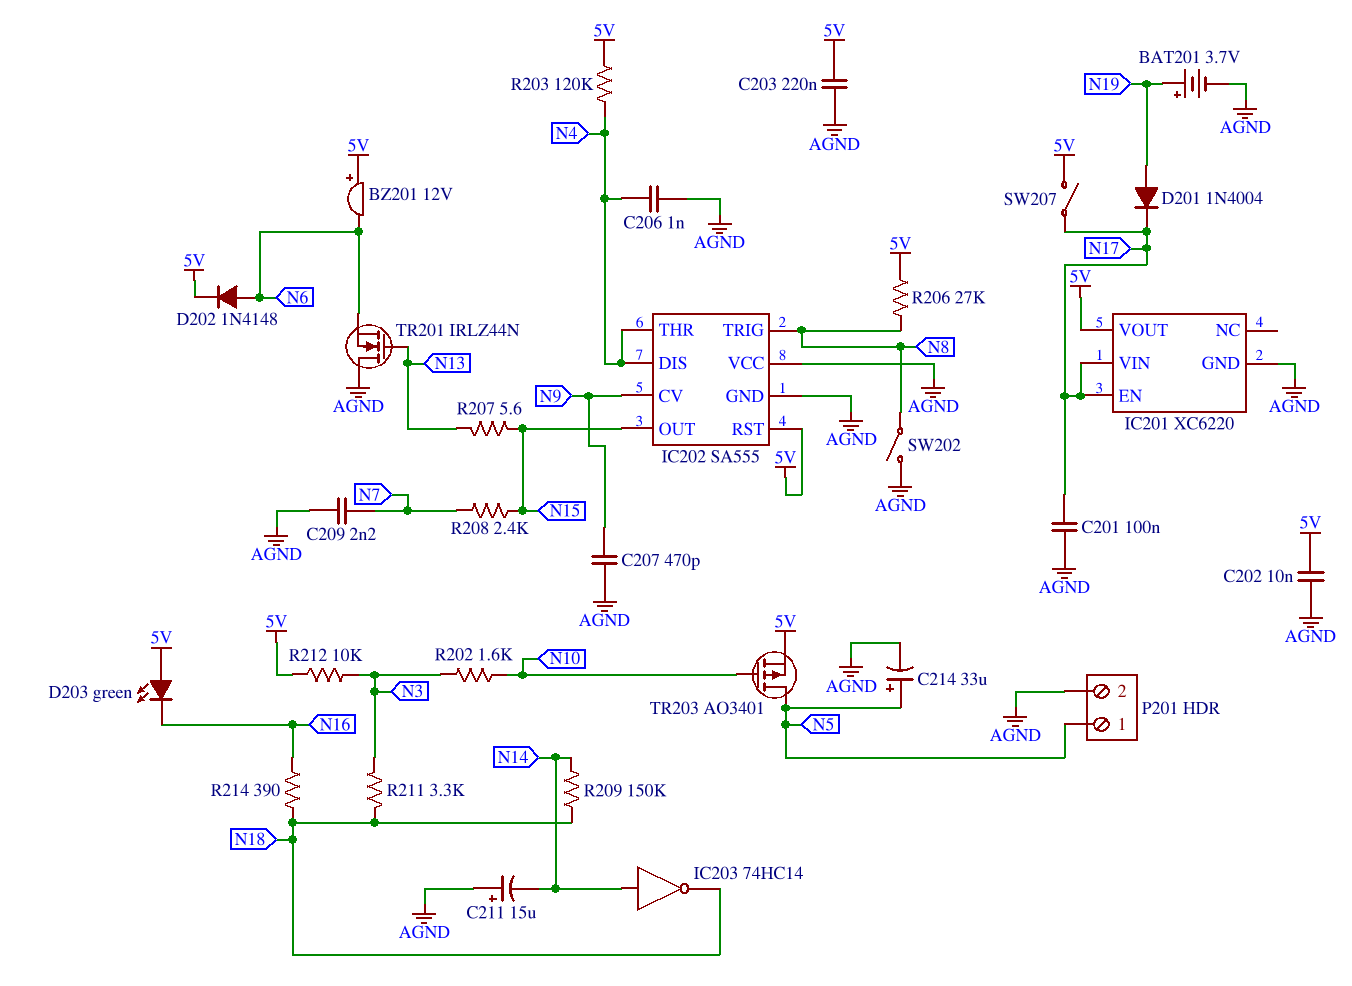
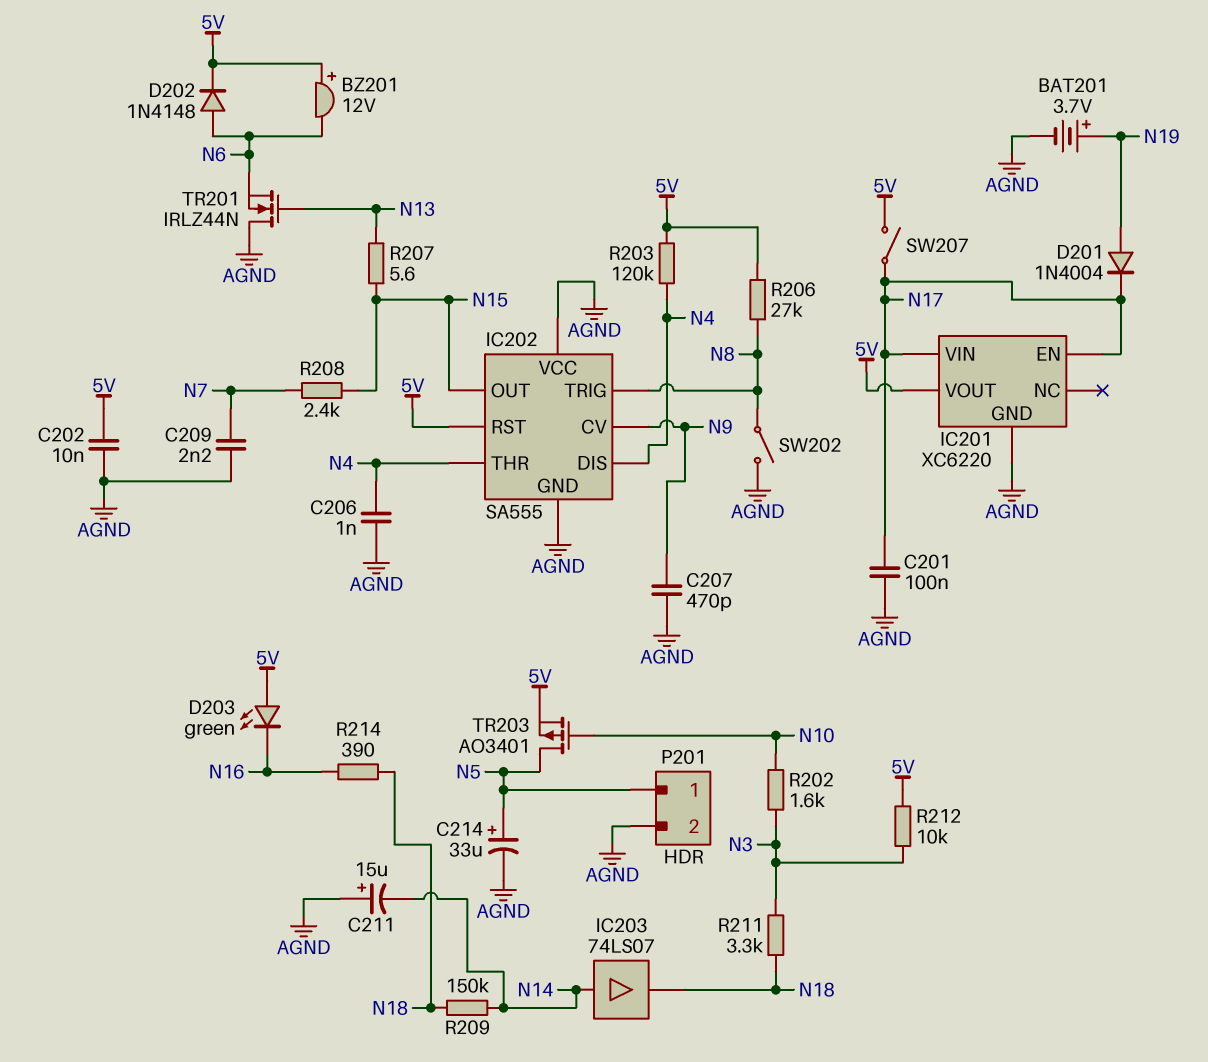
C203: 220nF (5V, AGND) -> none
IC203: NOT 74HC14 (in N14, out N18) -> buffer 74LS07 (in N14, out N18)

